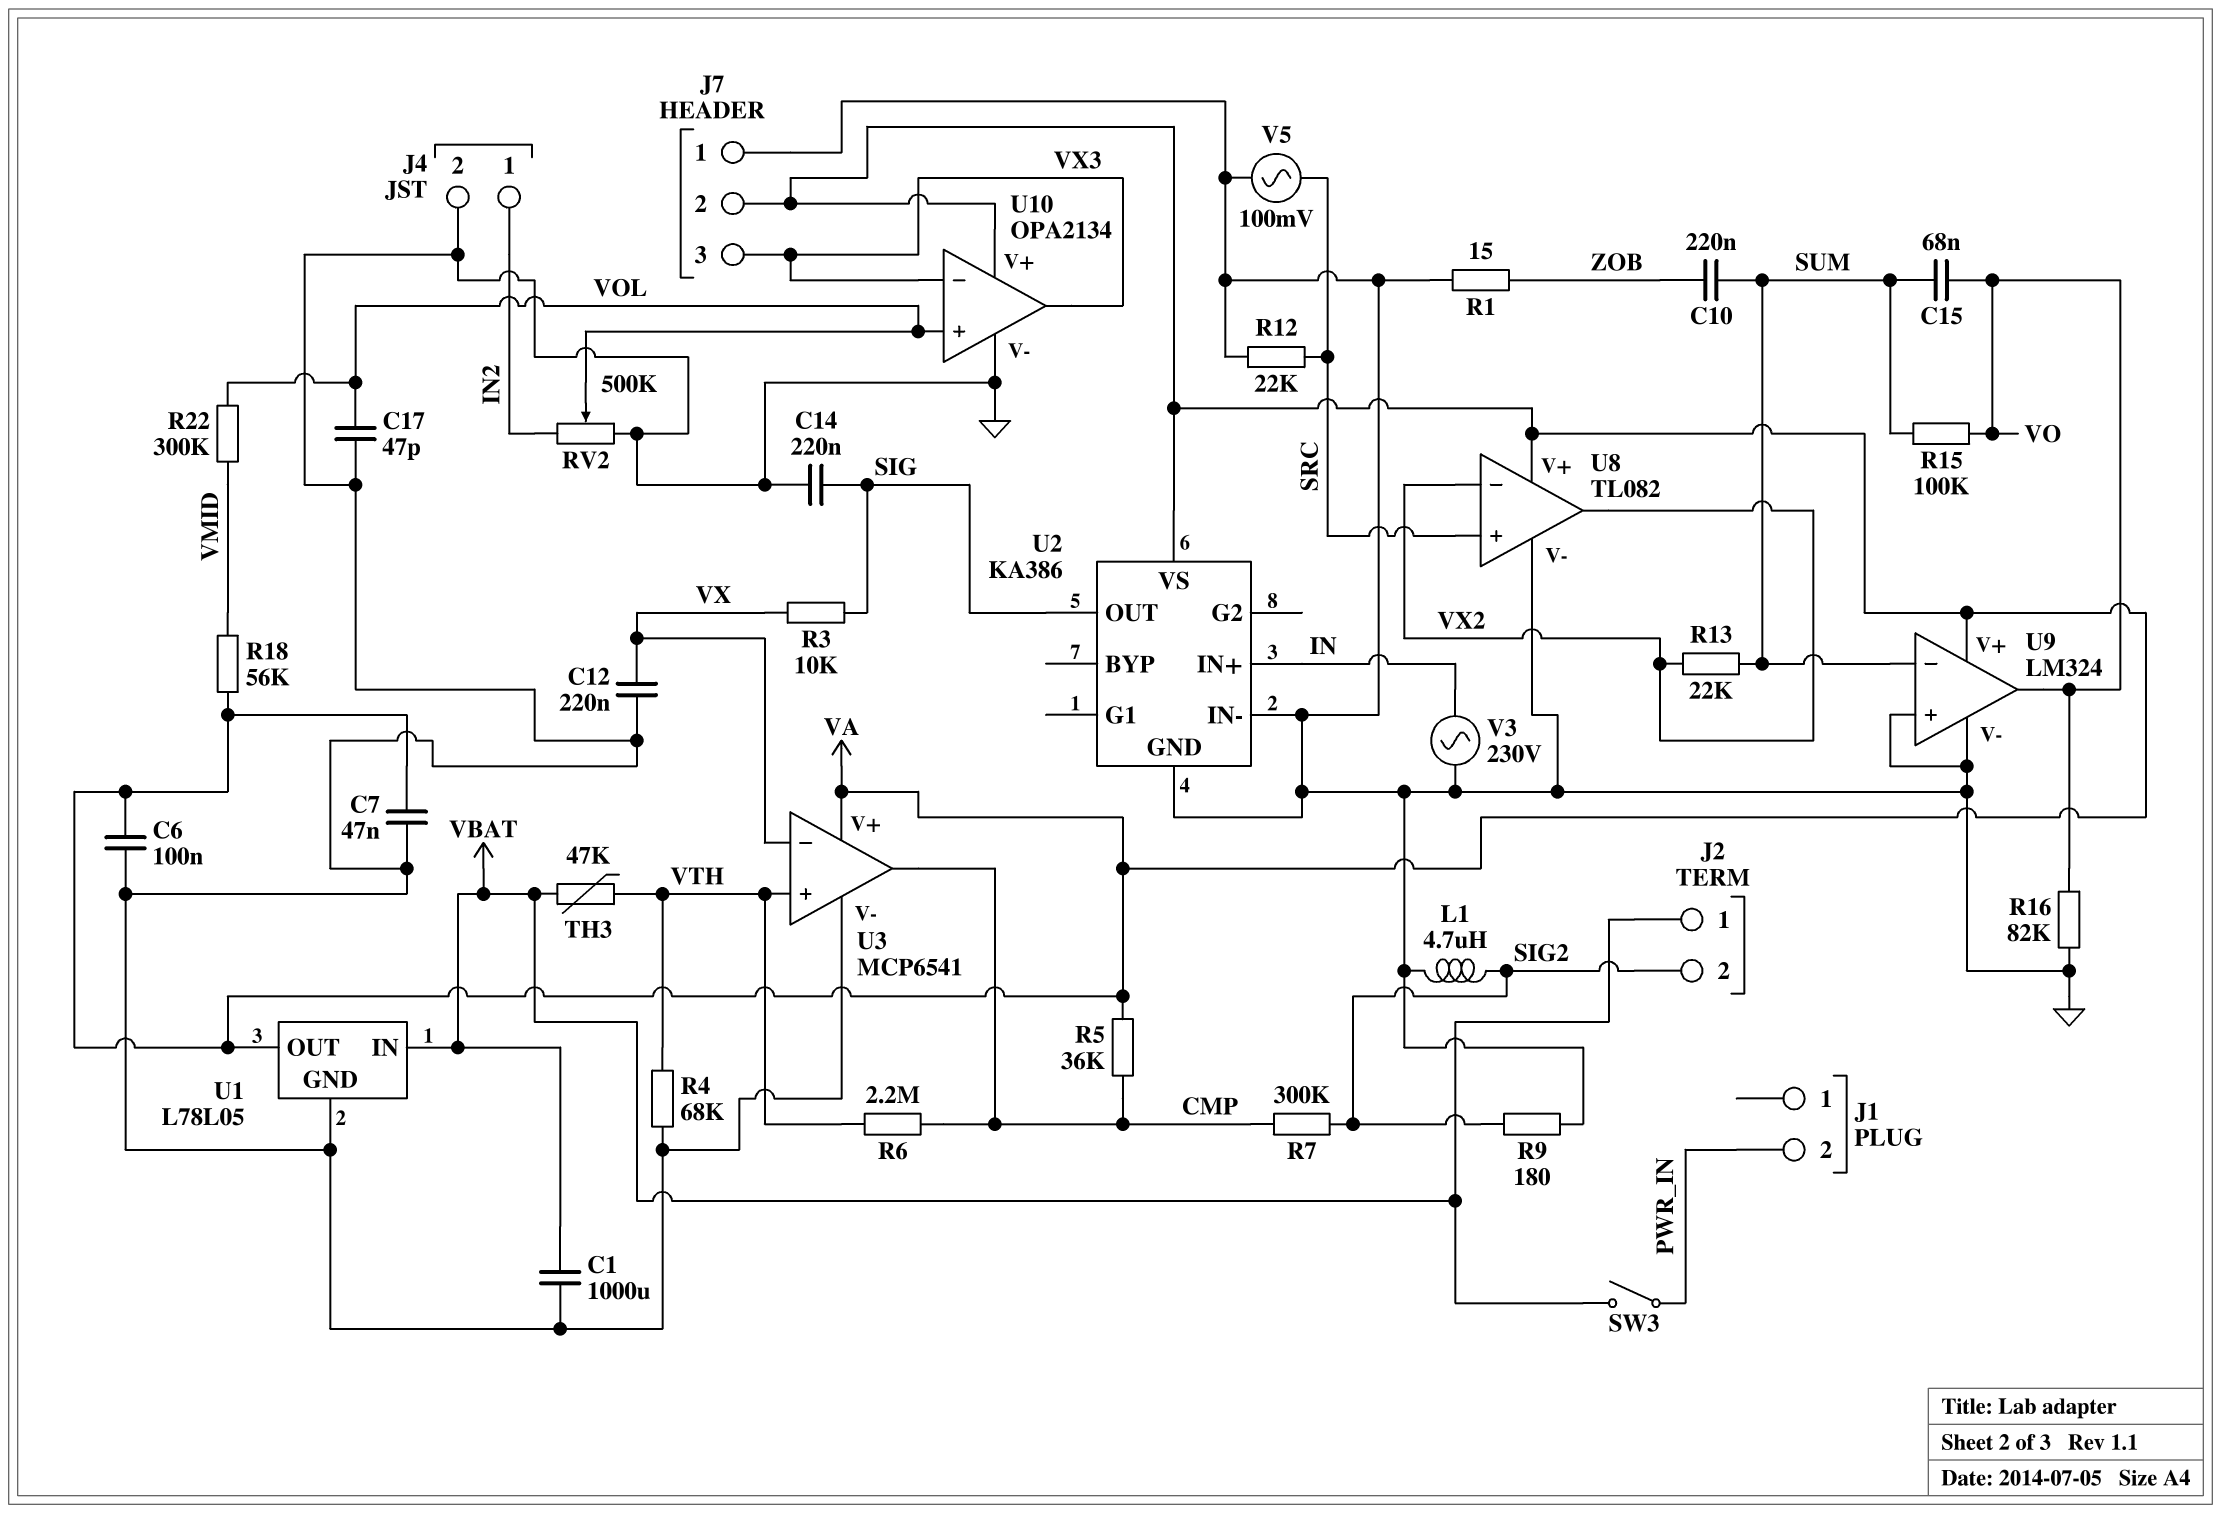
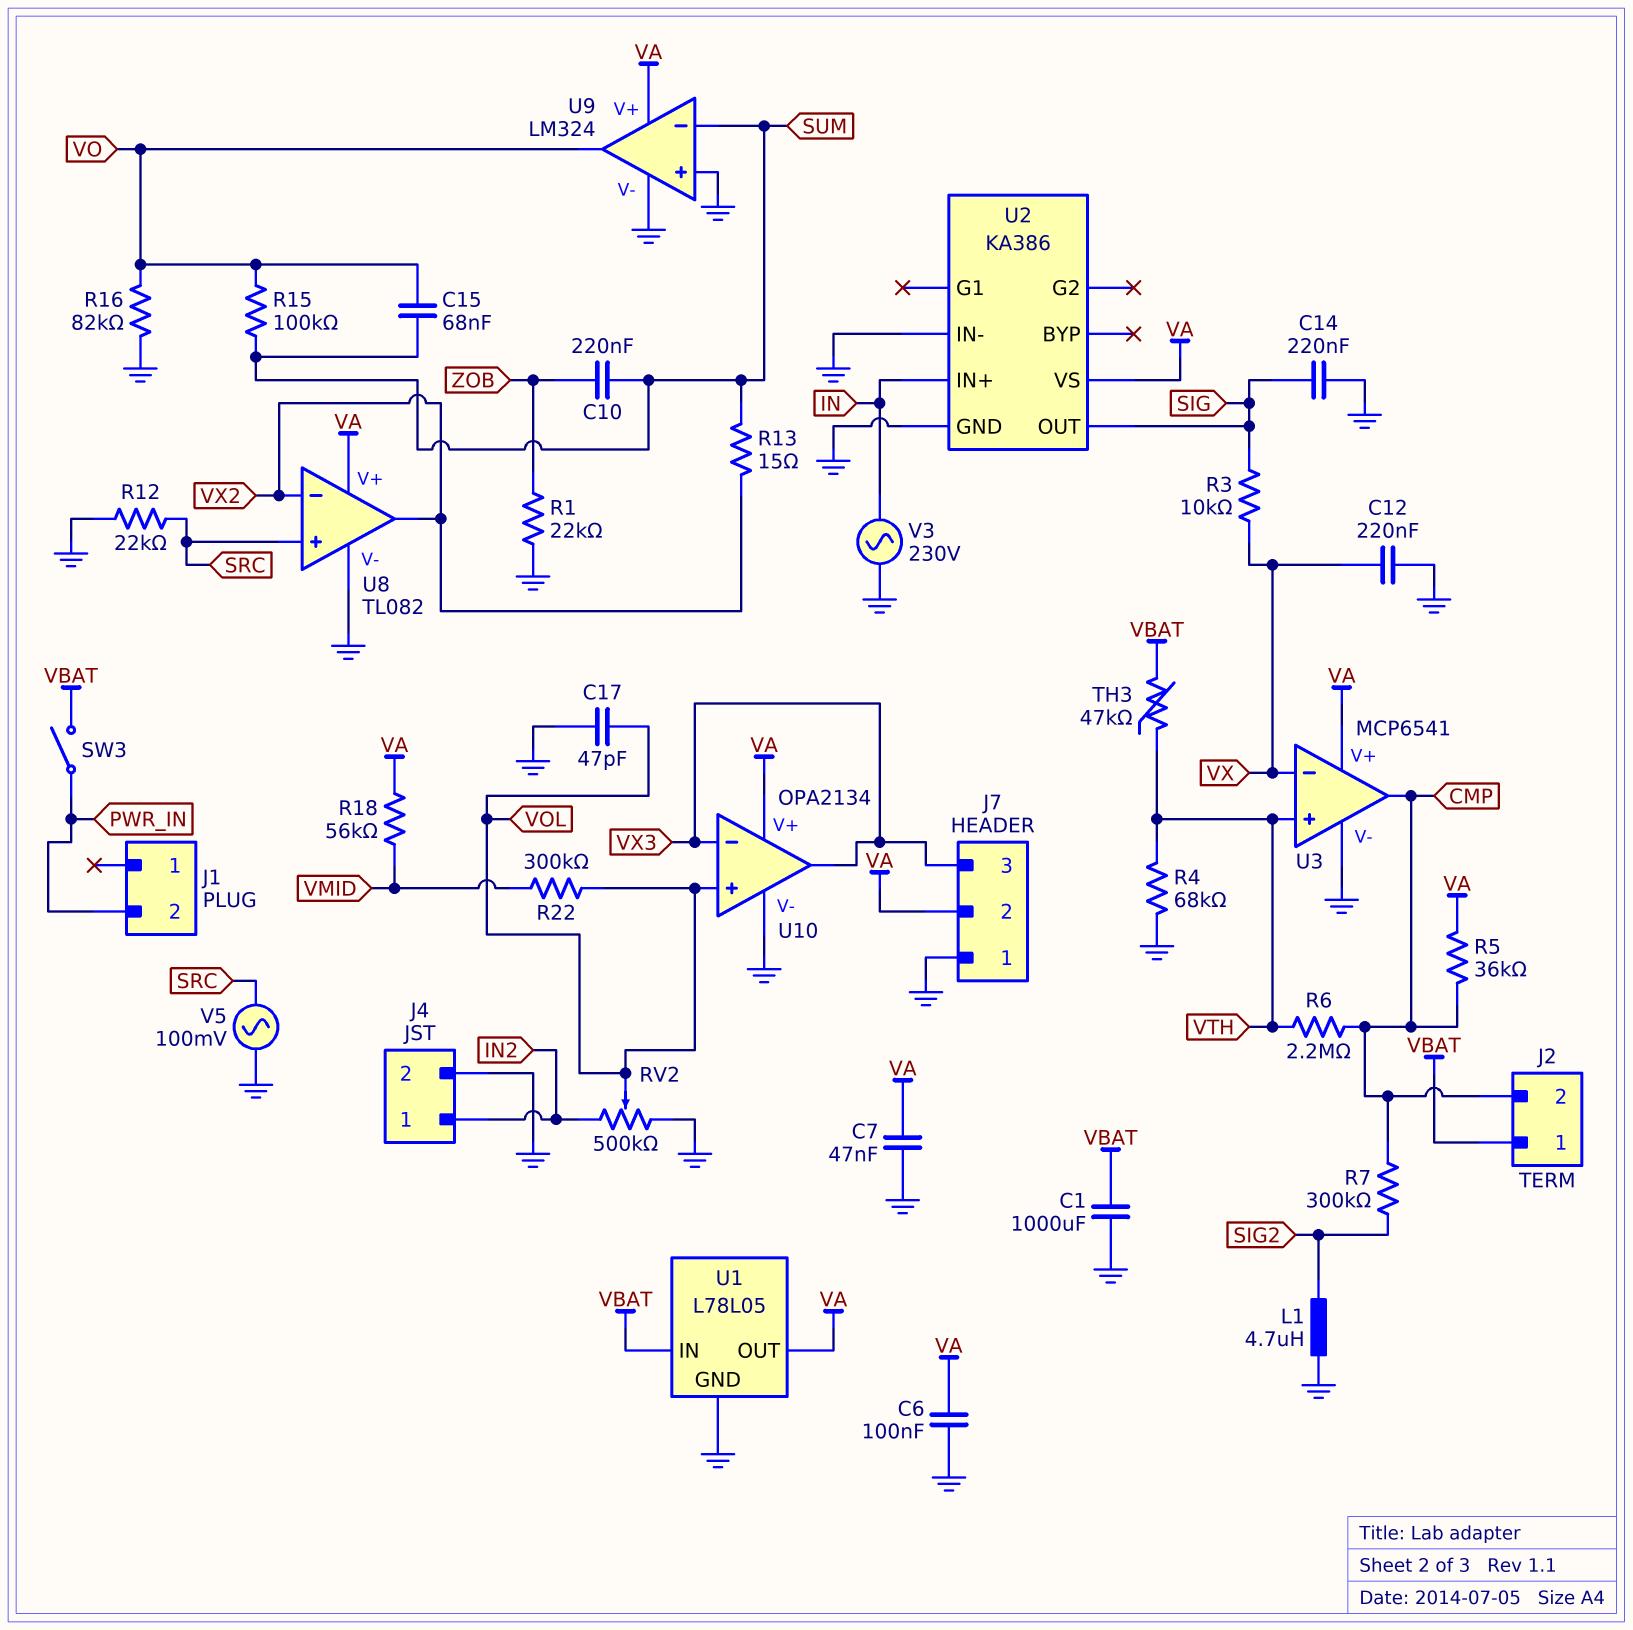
J2 pin 2: SIG2 -> CMP
R1: 15 (GND, ZOB) -> 22k (GND, ZOB)
R9: 180 (GND, SIG2) -> none
R13: 22k (SUM, VX2) -> 15 (SUM, VX2)

